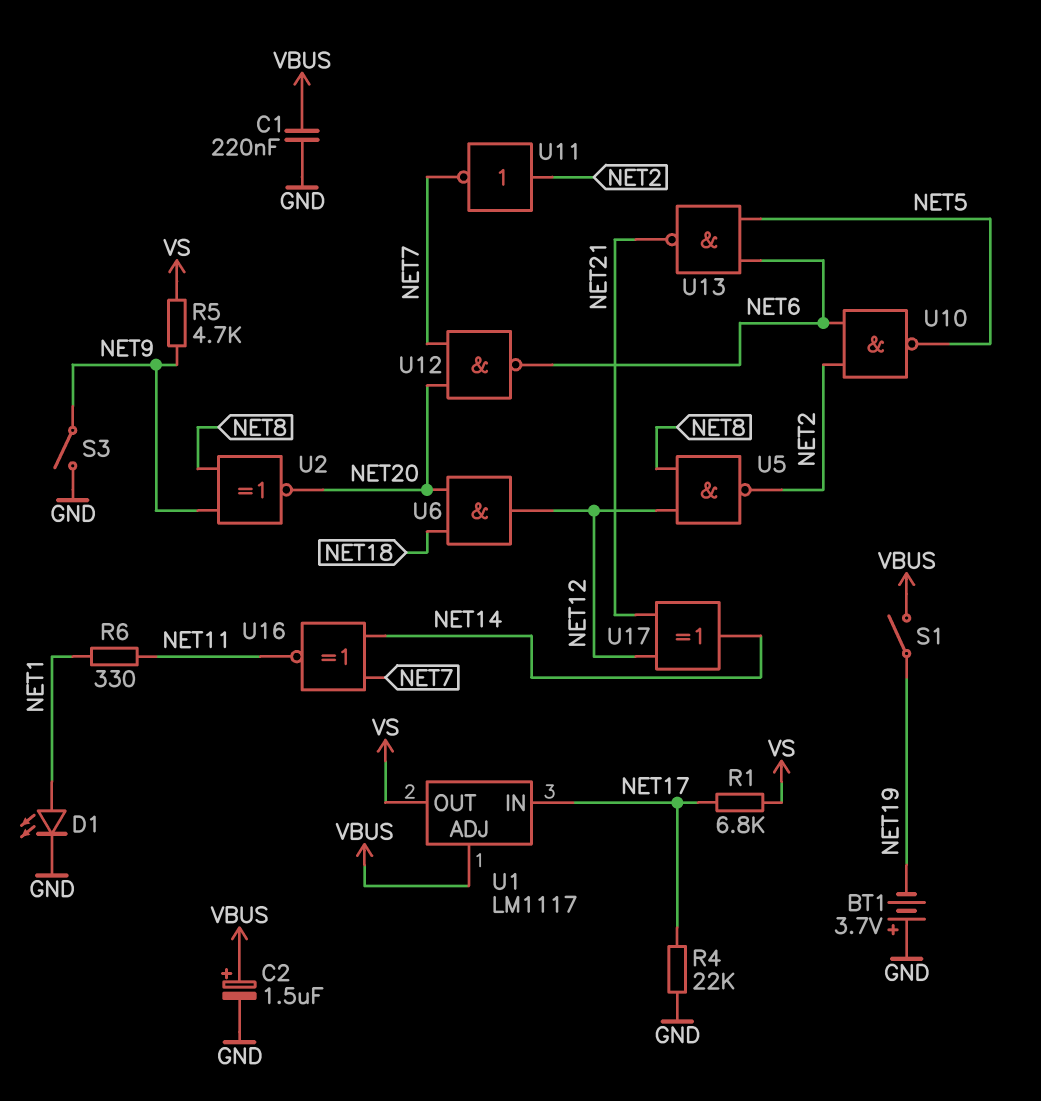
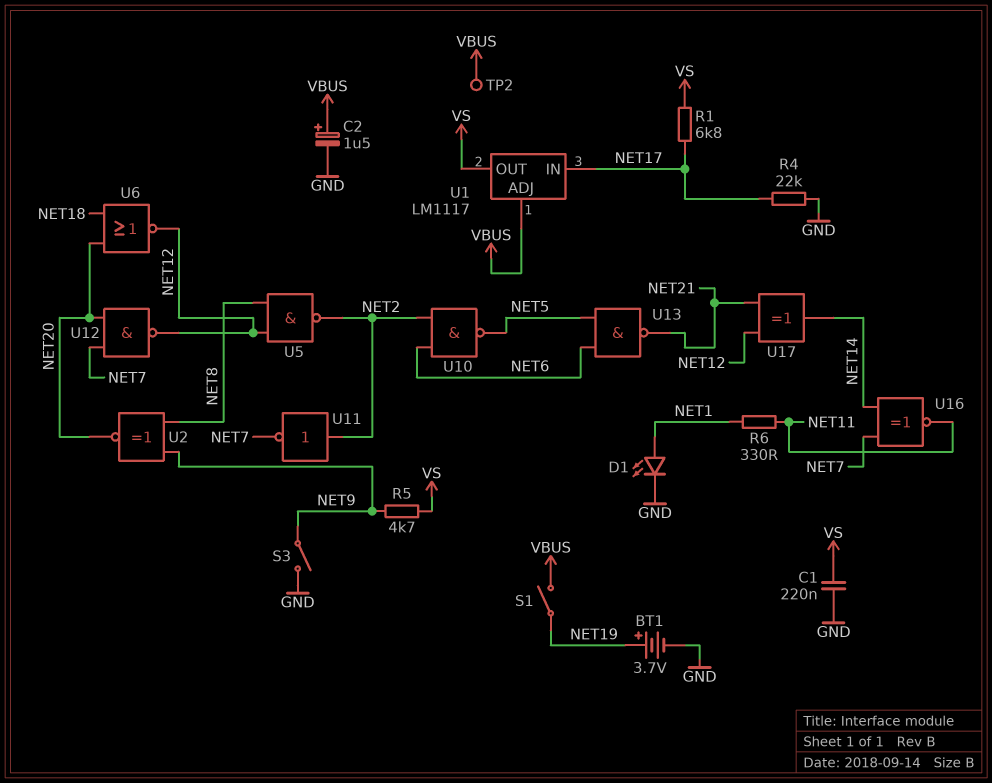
BT1: 3.7V (plus GND, minus NET19) -> 3.7V (plus NET19, minus GND)
C1: 220nF (GND, VBUS) -> 220nF (GND, VS)
TP2: none -> test point (VBUS)
U6: AND (in NET18, in NET20, out NET12) -> NOR (in NET18, in NET20, out NET12)
U12: NAND (in NET7, in NET20, out NET6) -> NAND (in NET7, in NET20, out NET12)

